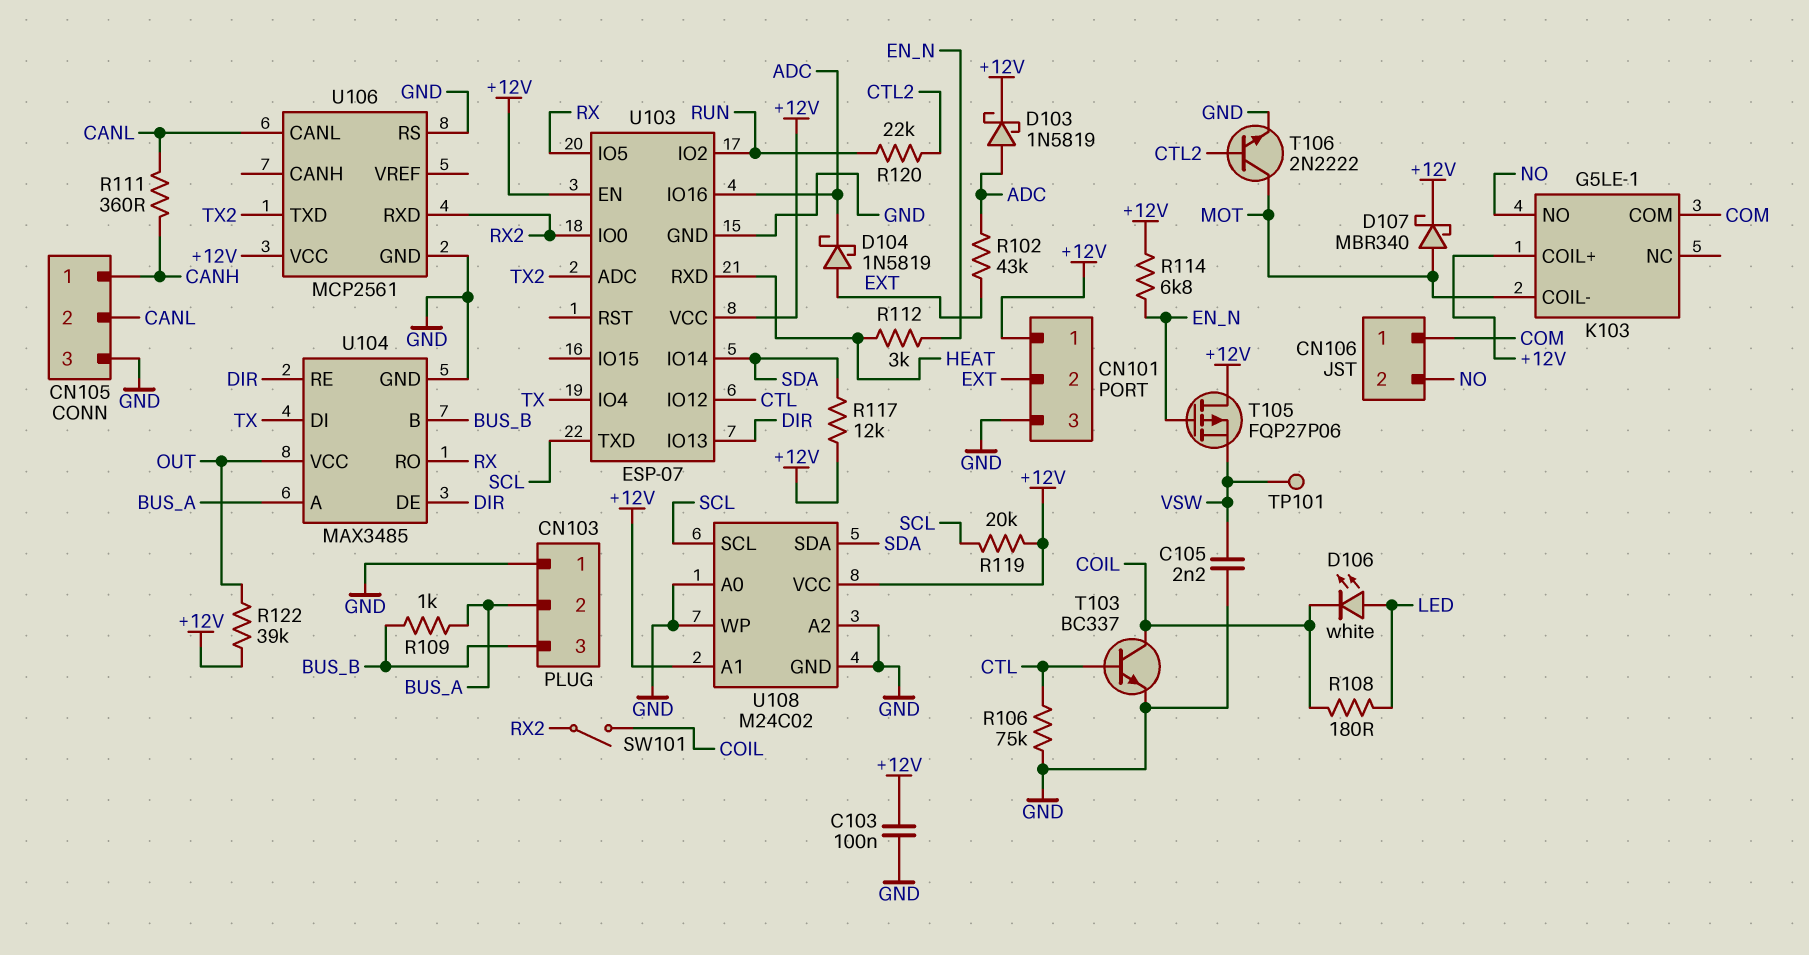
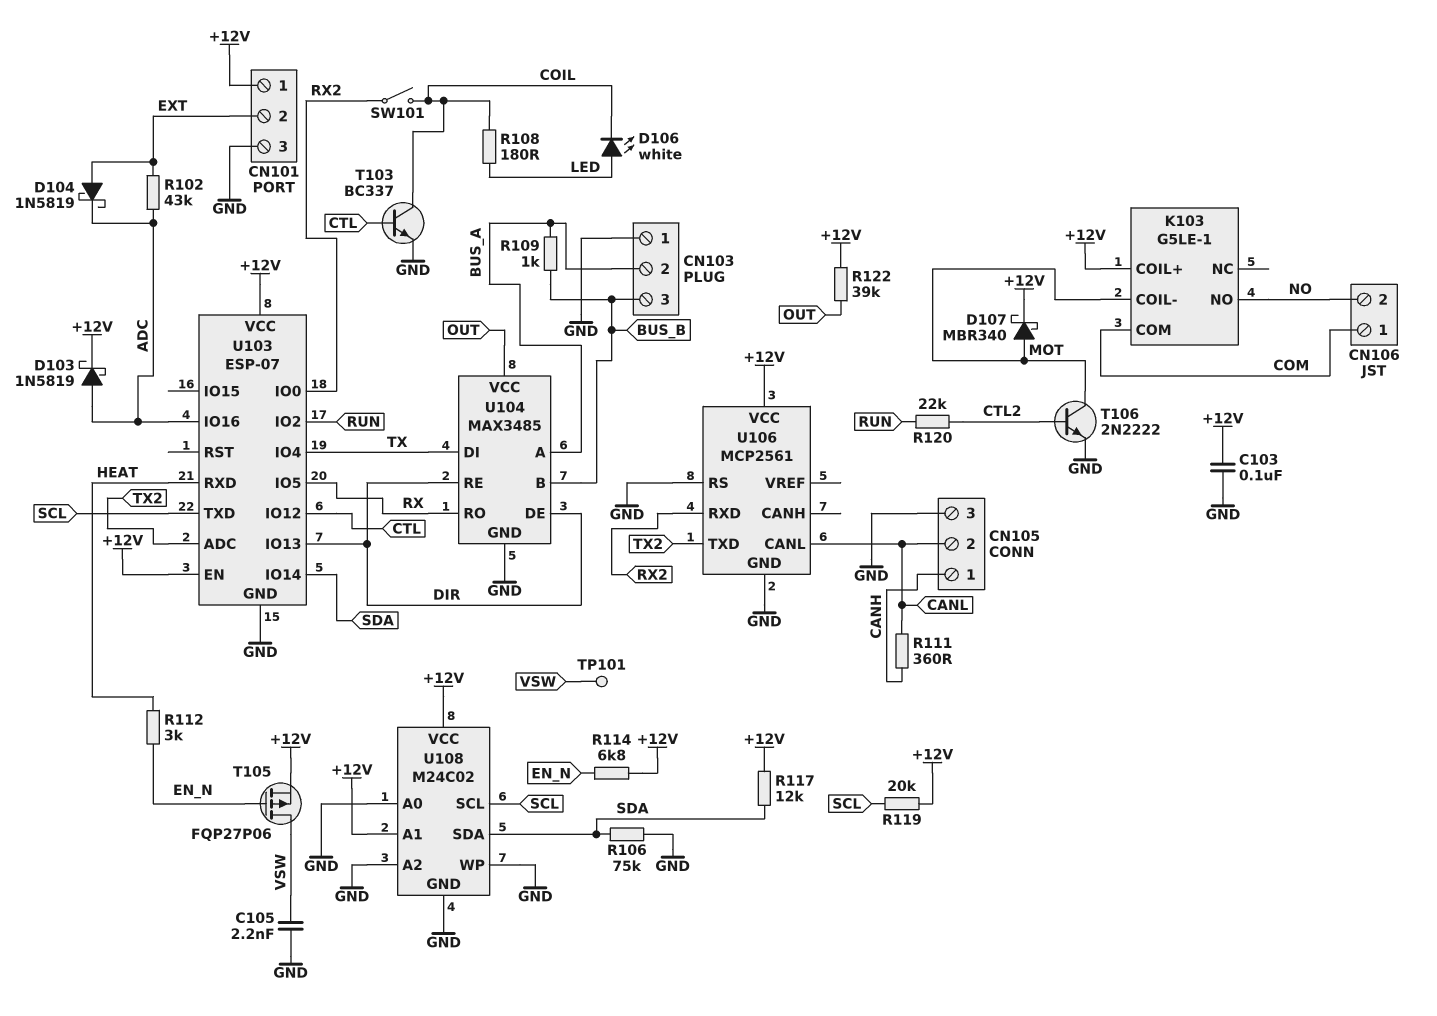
R106: 75k (CTL, GND) -> 75k (GND, SDA)
T105: PMOS FQP27P06 (G EN_N, D +12V, S VSW) -> PMOS FQP27P06 (G EN_N, D VSW, S +12V)

